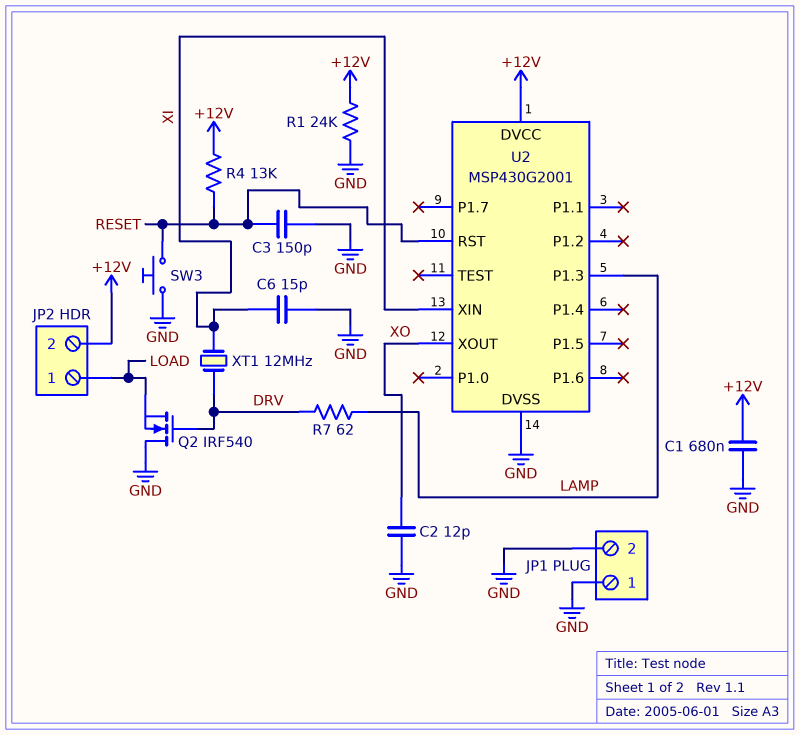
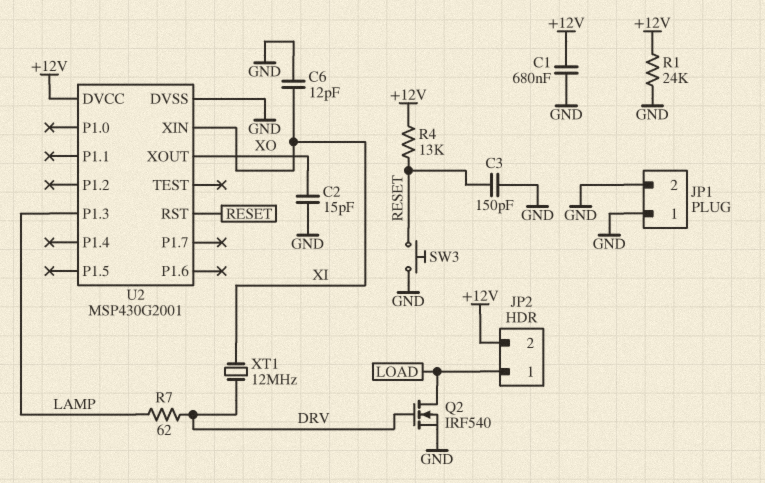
C2: 12pF (GND, XO) -> 15pF (GND, XO)
C6: 15pF (GND, XI) -> 12pF (GND, XI)
Q2: NMOS IRF540 (G DRV, D GND, S LOAD) -> NMOS IRF540 (G DRV, D LOAD, S GND)

